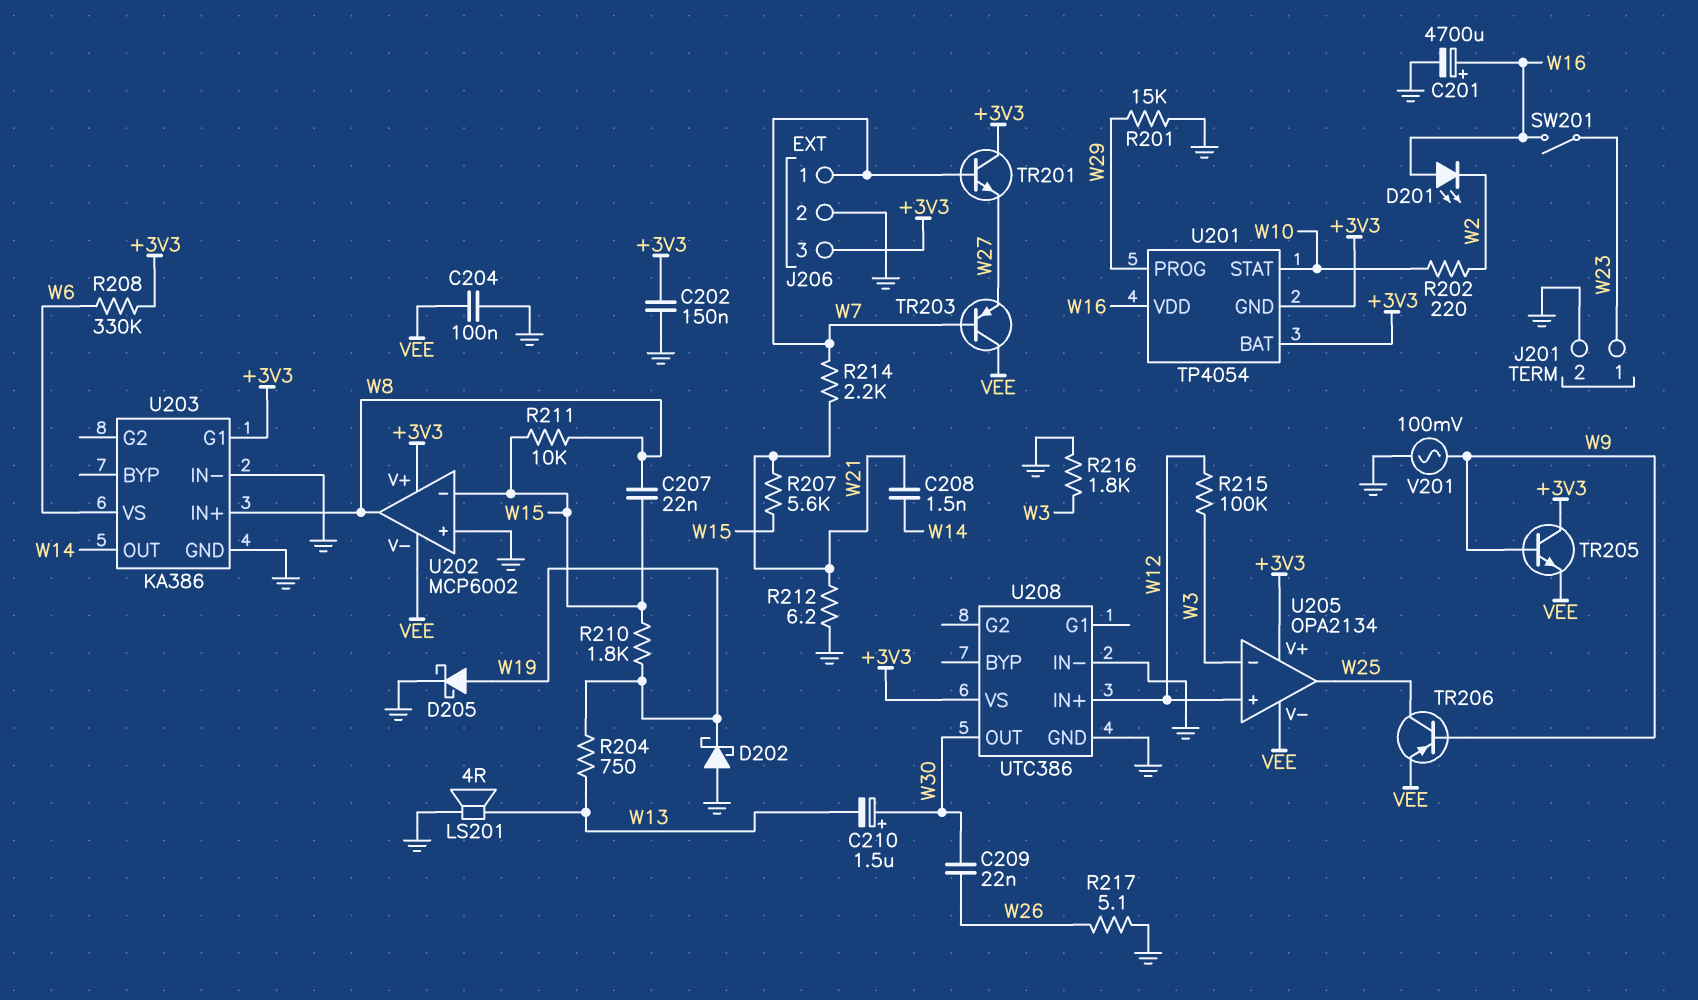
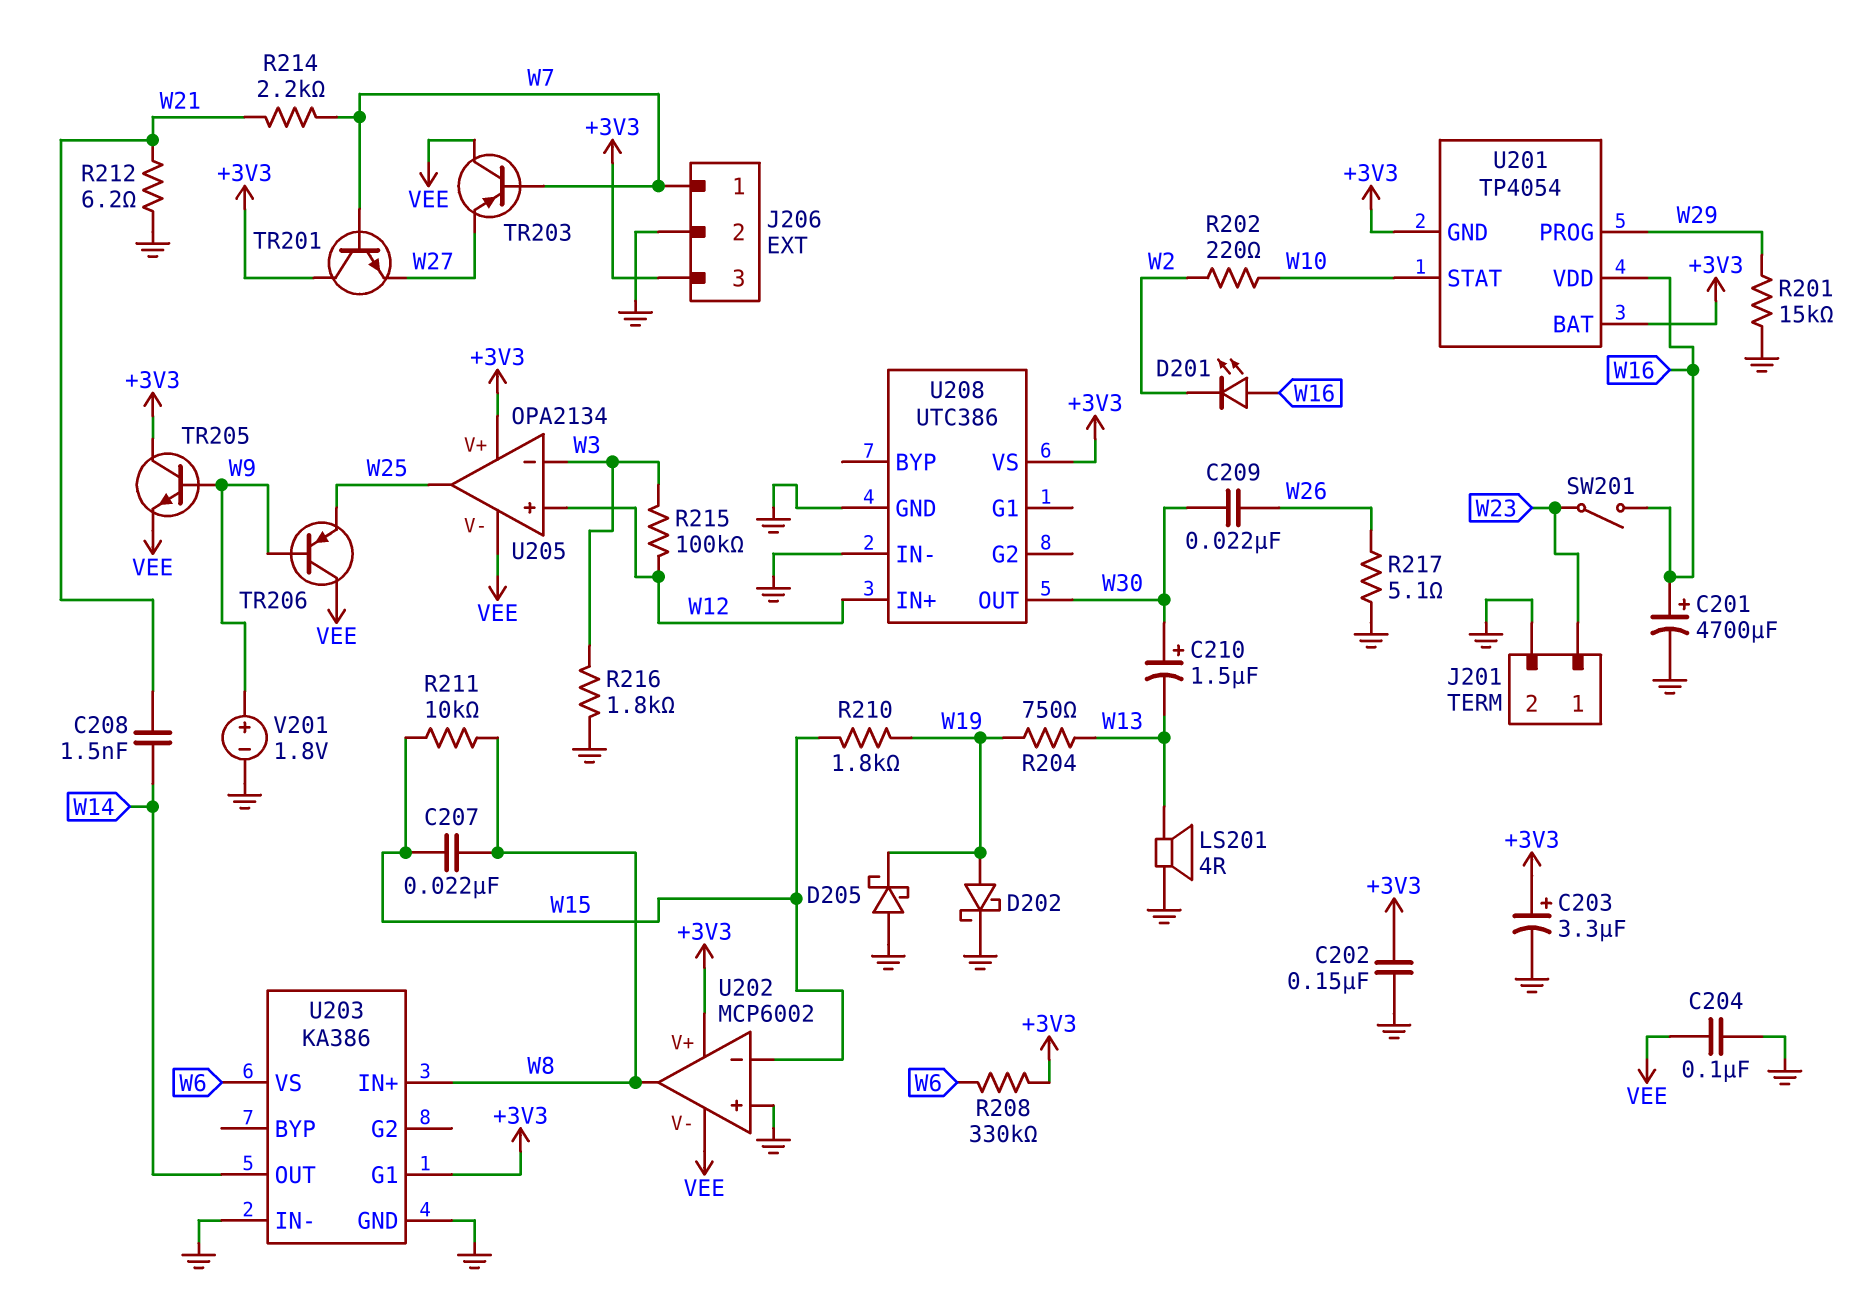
C203: none -> 3.3uF (plus +3V3, minus GND)
D202: schottky (A GND, K W19) -> schottky (A W19, K GND)
D205: schottky (A W19, K GND) -> schottky (A GND, K W19)
R207: 5.6k (W15, W21) -> none
TR206: PNP (B W9, C W25, E VEE) -> PNP (B W9, C VEE, E W25)
V201: AC 100mV (GND, W9) -> 1.8V (plus W9, minus GND)

